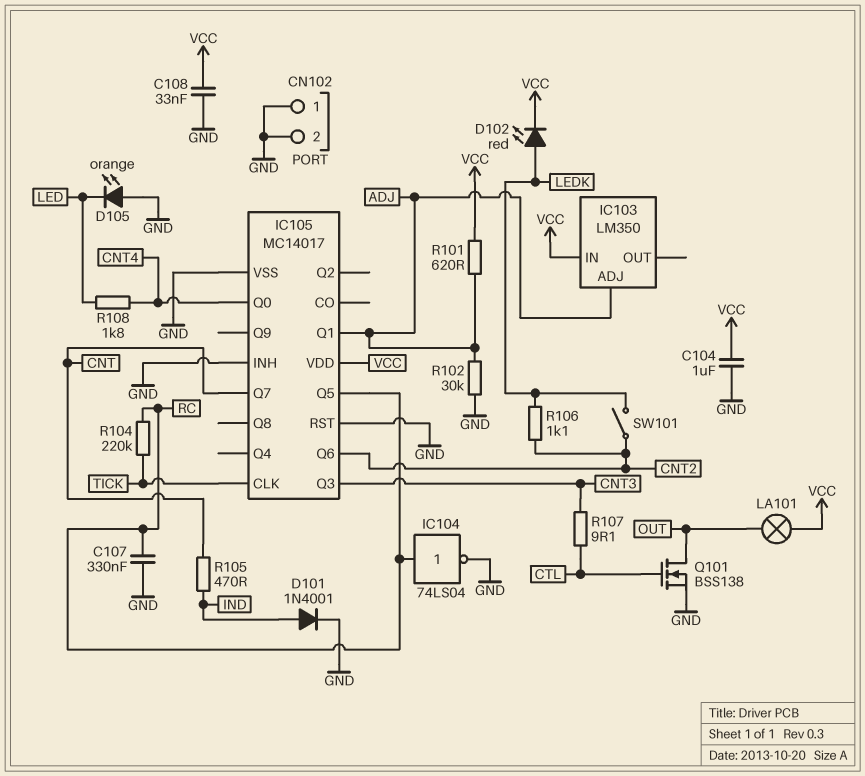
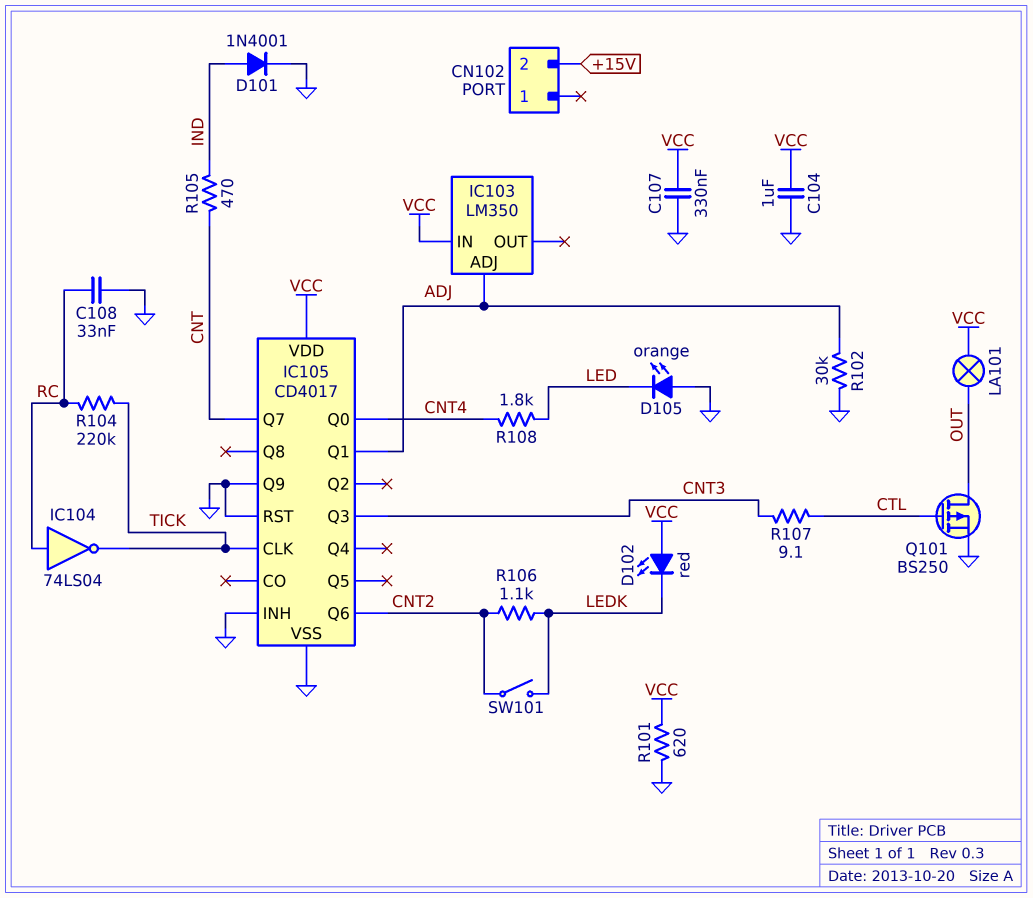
C107: 330nF (GND, RC) -> 330nF (GND, VCC)
C108: 33nF (GND, VCC) -> 33nF (GND, RC)
CN102 pin 1: GND -> none
CN102 pin 2: GND -> +15V
D102: LED red (A LEDK, K VCC) -> LED red (A VCC, K LEDK)
IC104: NOT 74LS04 (in RC, out GND) -> NOT 74LS04 (in RC, out TICK)
IC105: MC14017 -> CD4017
IC105 pin Q5: RC -> none
IC105 pin Q9: none -> GND
Q101: NMOS BSS138 (G CTL, D OUT, S GND) -> PMOS BS250 (G CTL, D OUT, S GND)
R101: 620 (ADJ, VCC) -> 620 (GND, VCC)

